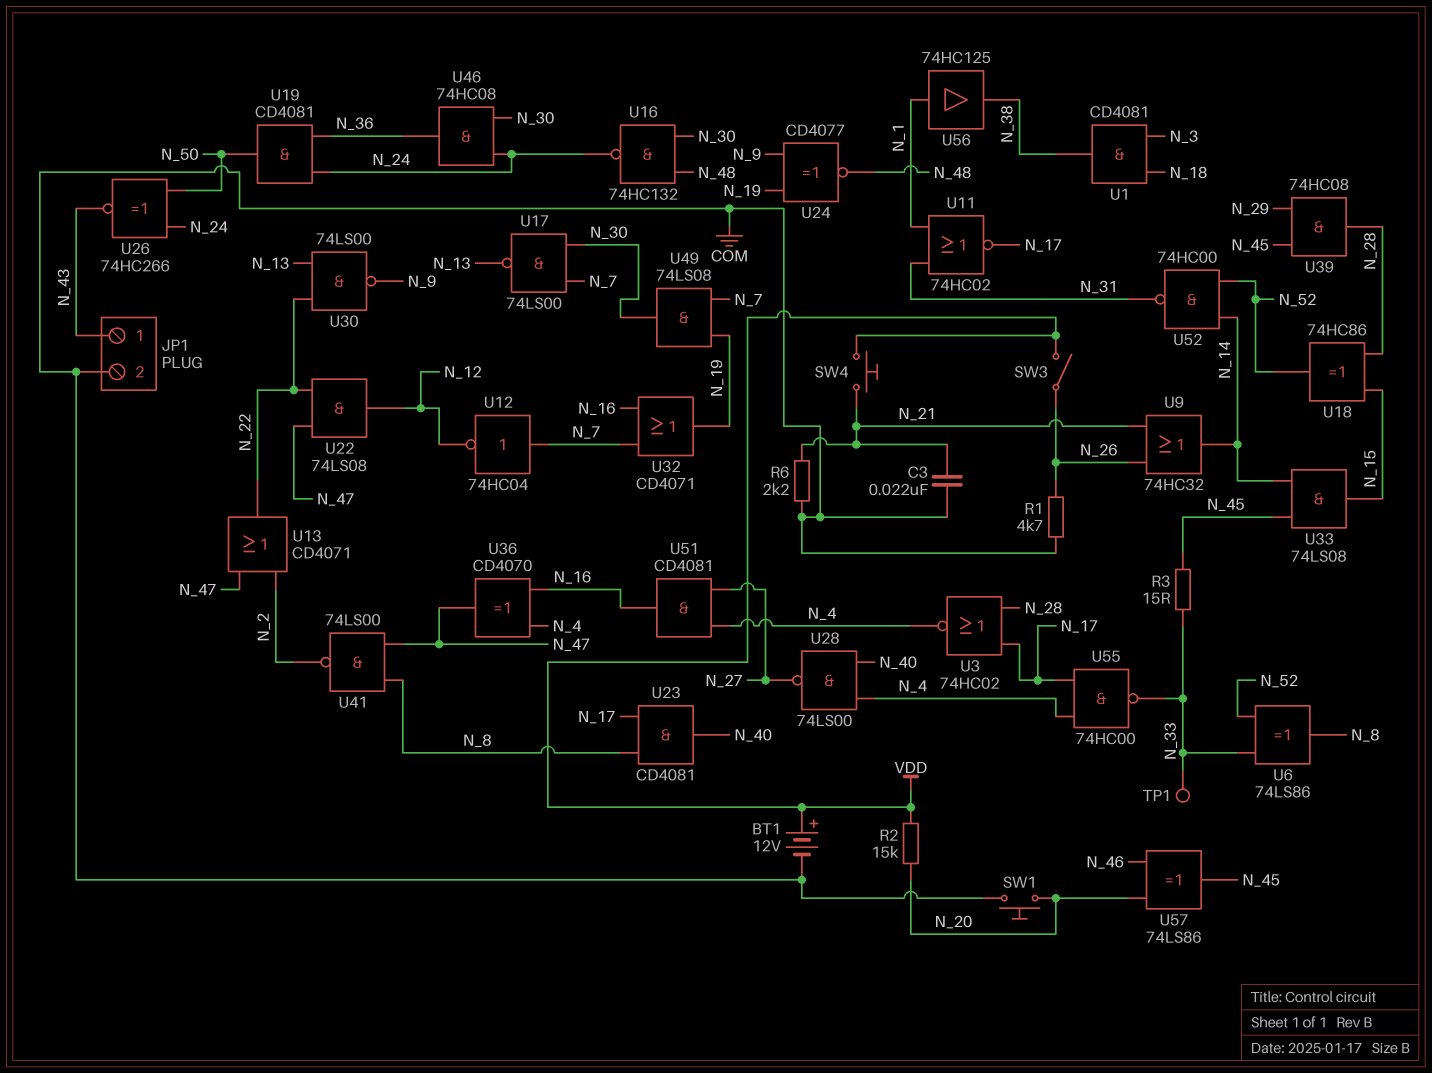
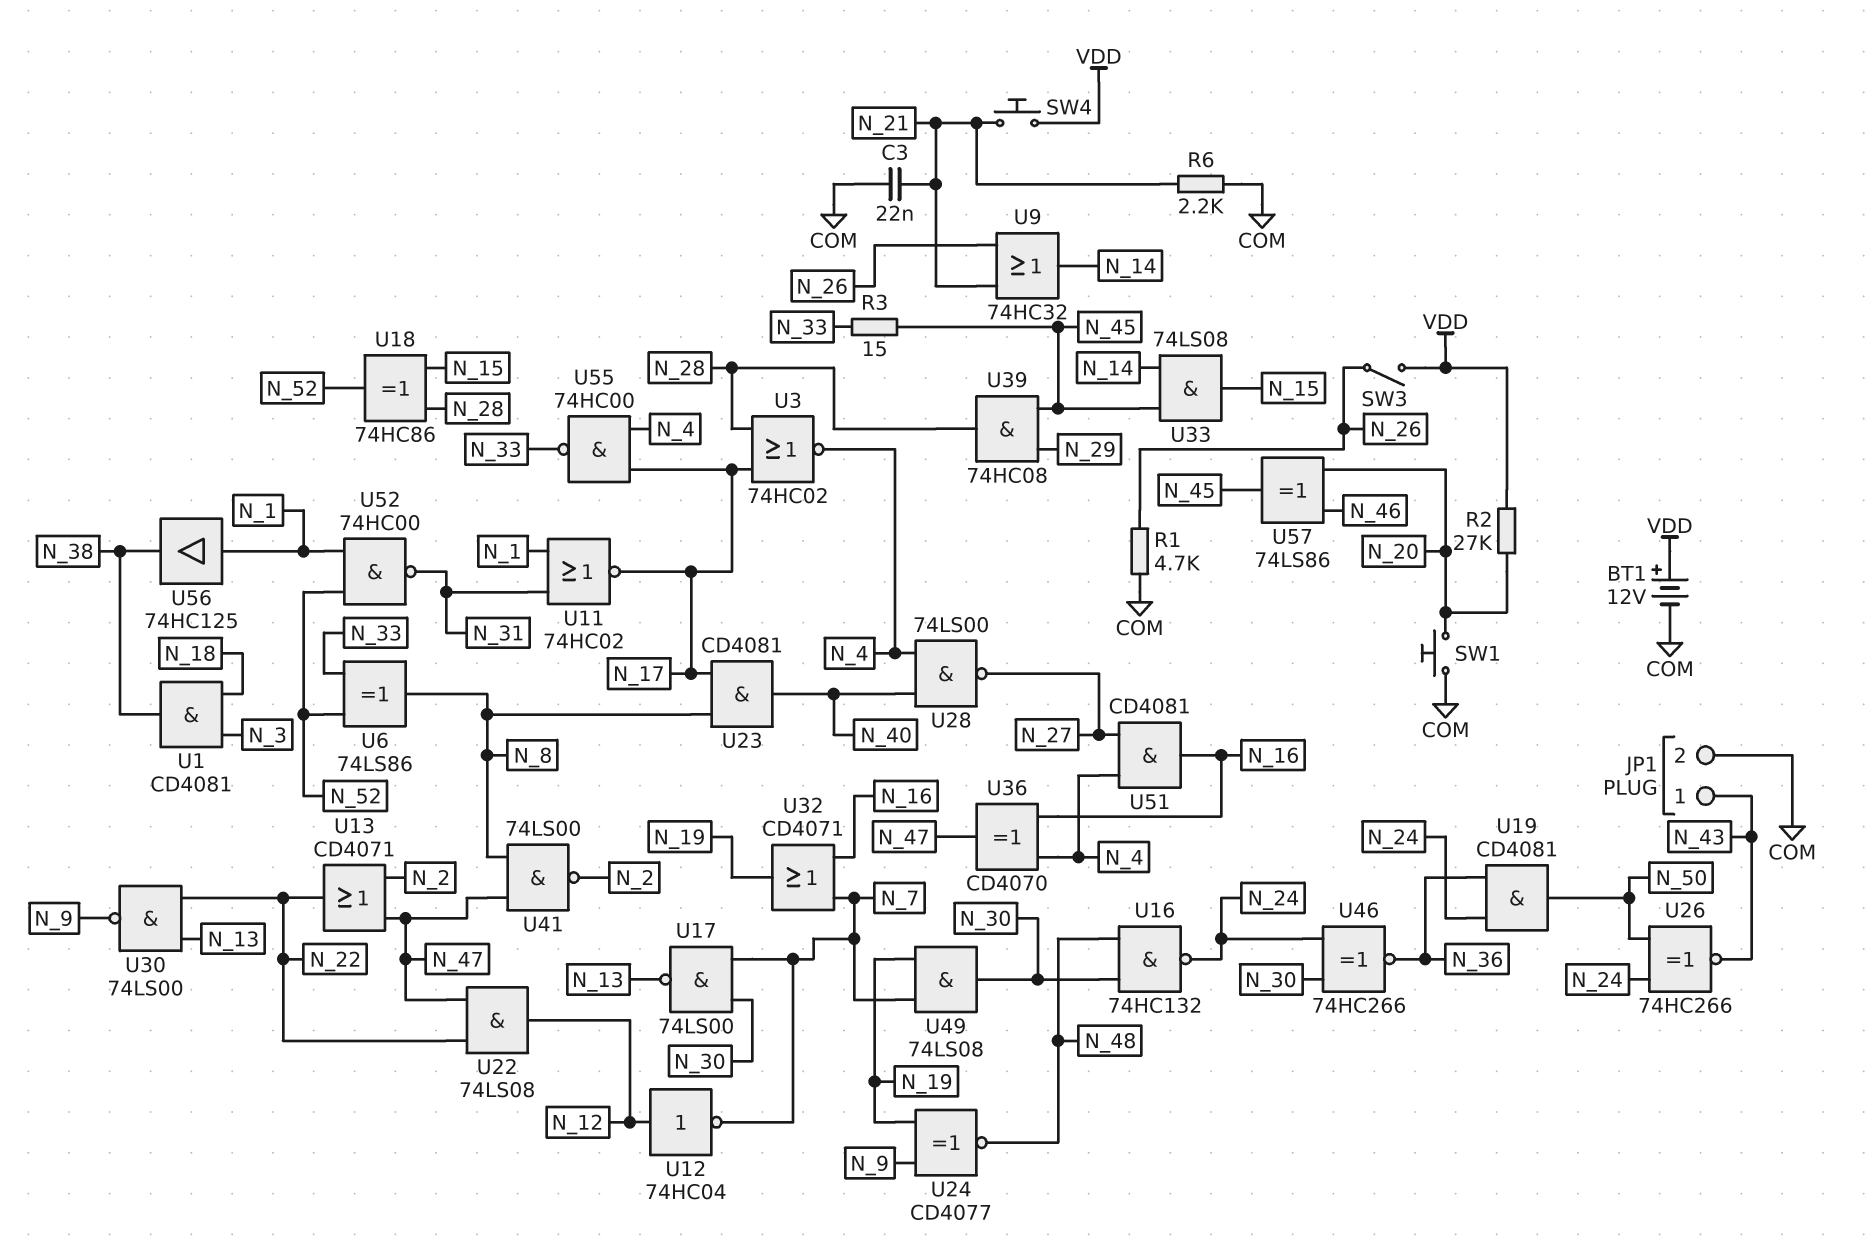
R2: 15k (N_20, VDD) -> 27k (N_20, VDD)
TP1: test point (N_33) -> none
U12: NOT 74HC04 (in N_7, out N_12) -> NOT 74HC04 (in N_12, out N_7)
U46: AND 74HC08 (in N_24, in N_30, out N_36) -> XNOR 74HC266 (in N_24, in N_30, out N_36)
U52: NAND 74HC00 (in N_14, in N_52, out N_31) -> NAND 74HC00 (in N_1, in N_52, out N_31)

